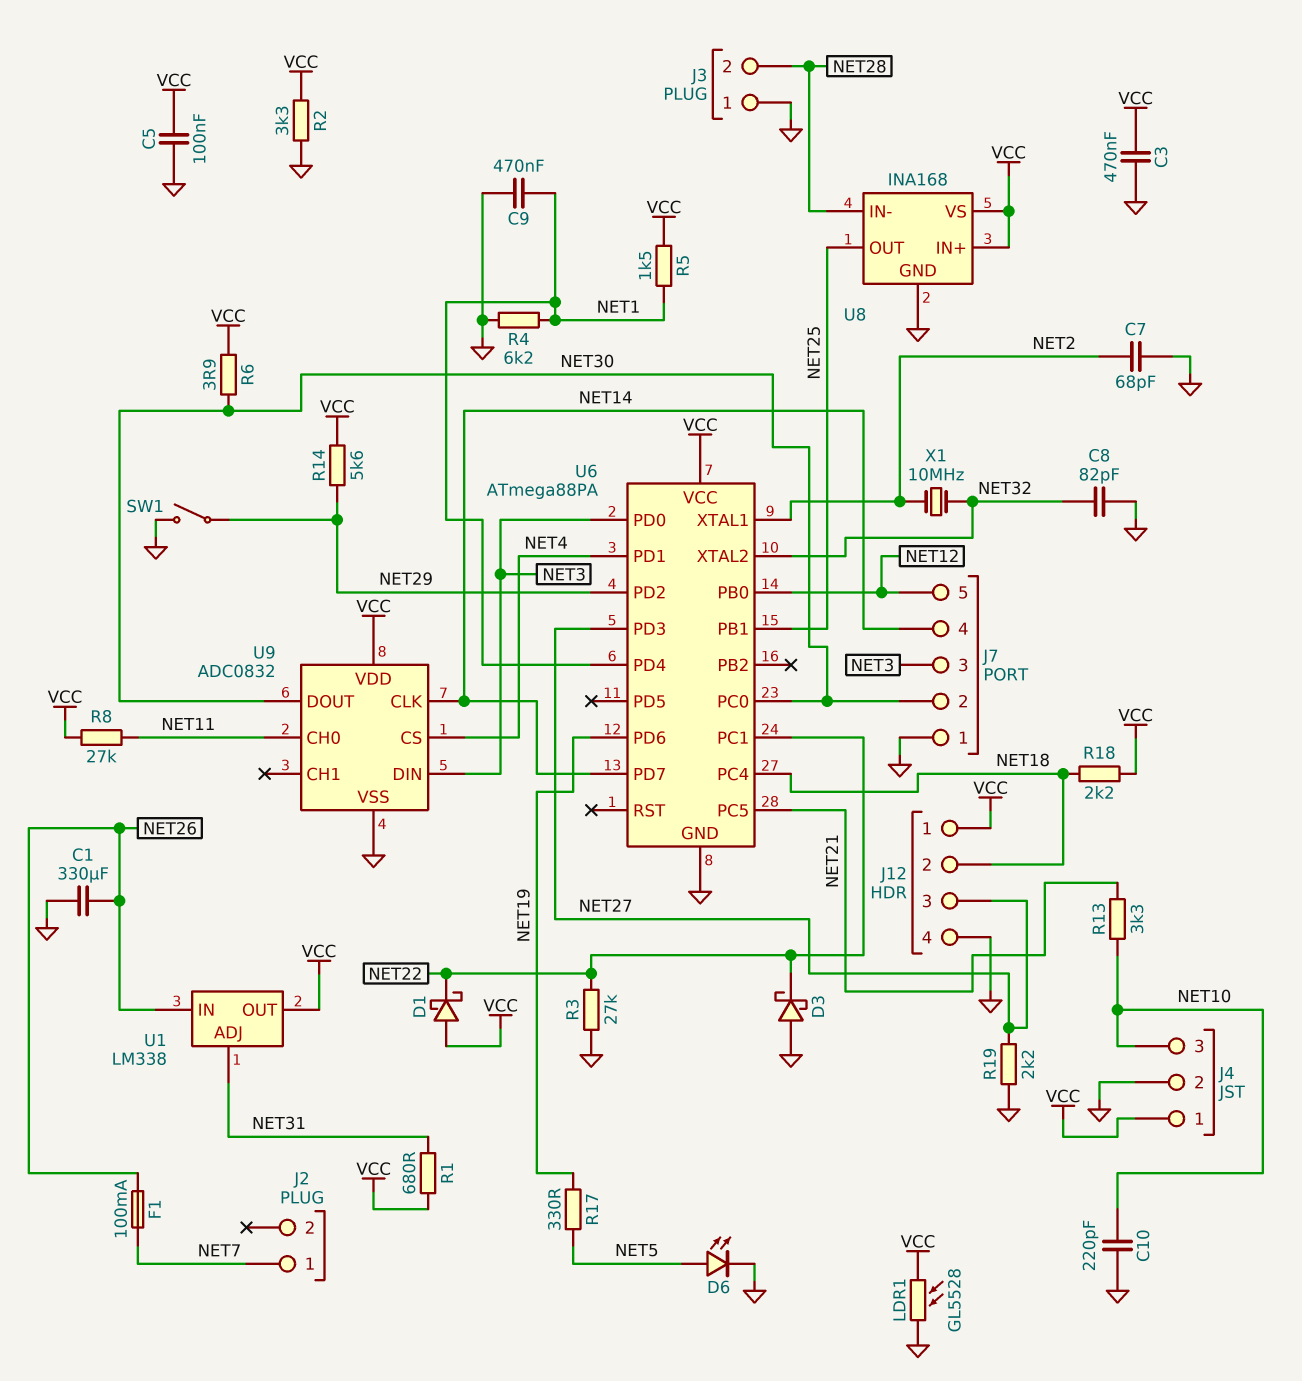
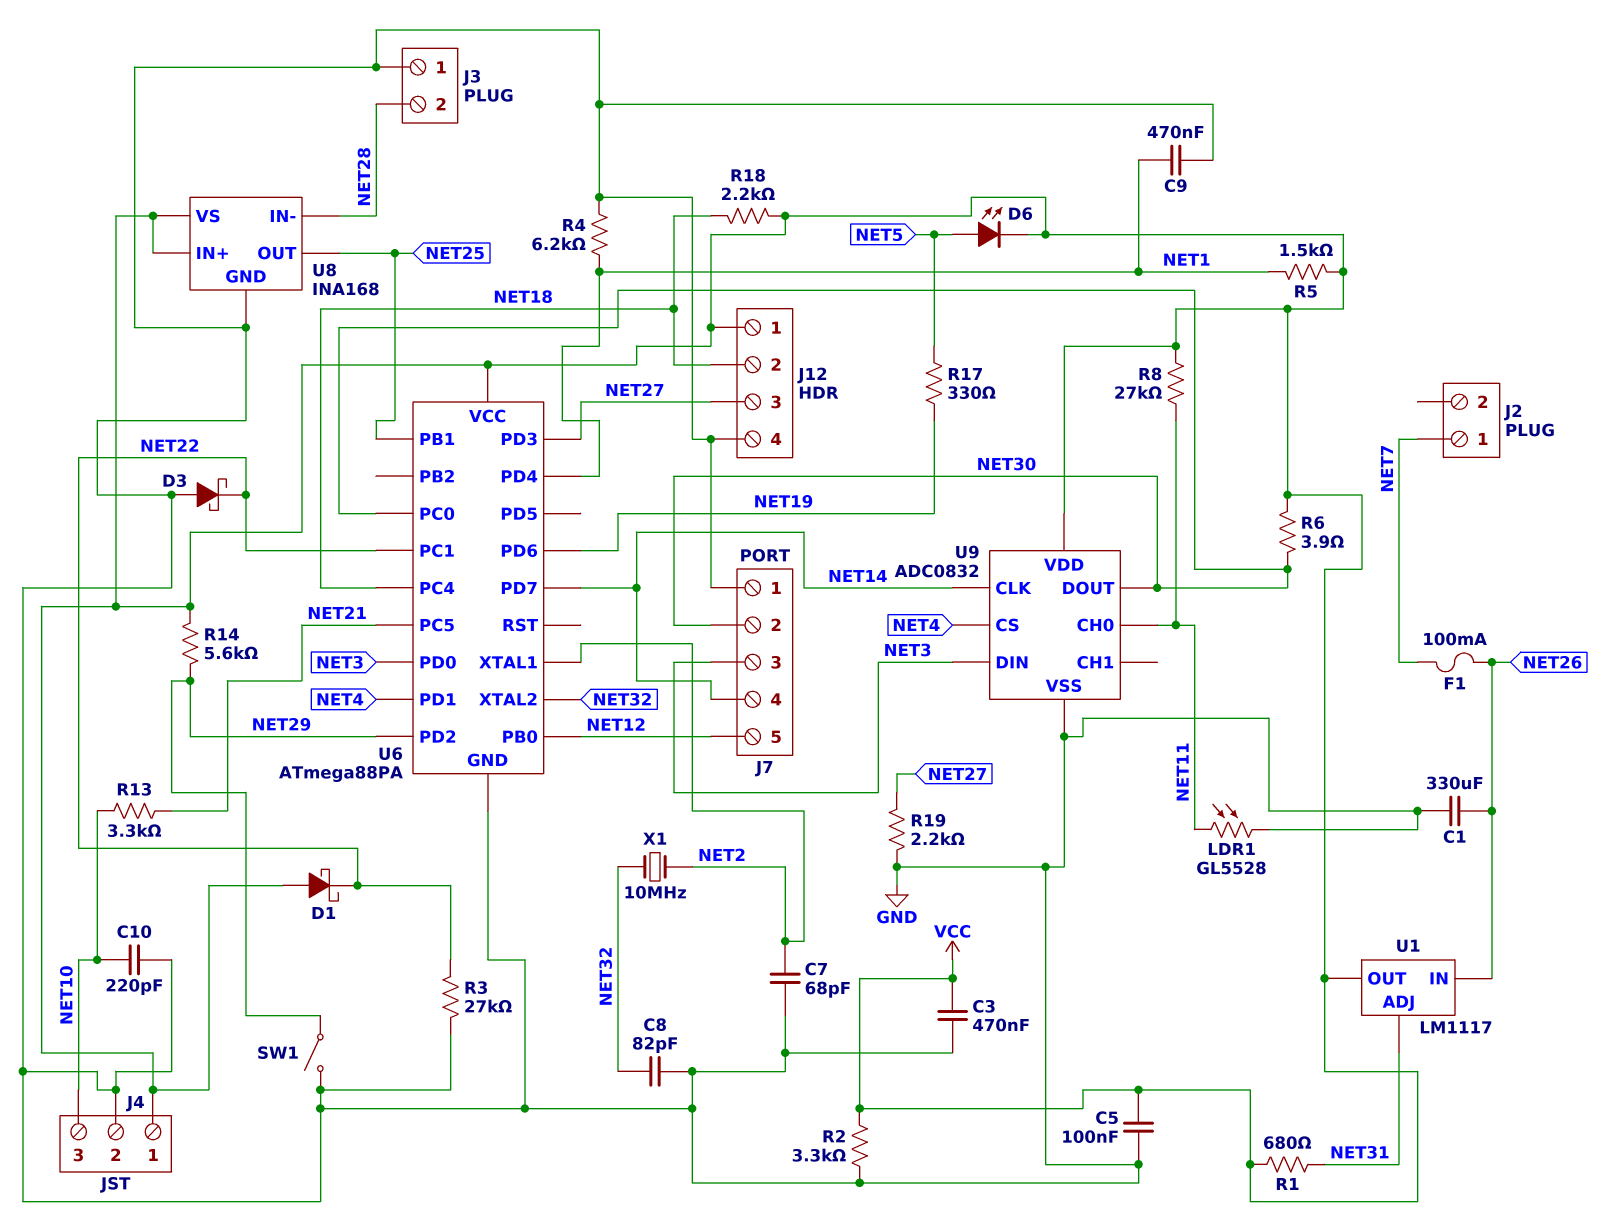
D6: LED (A NET5, K GND) -> LED (A NET5, K VCC)
LDR1: GL5528 (GND, VCC) -> GL5528 (GND, NET11)
U1: LM338 -> LM1117

